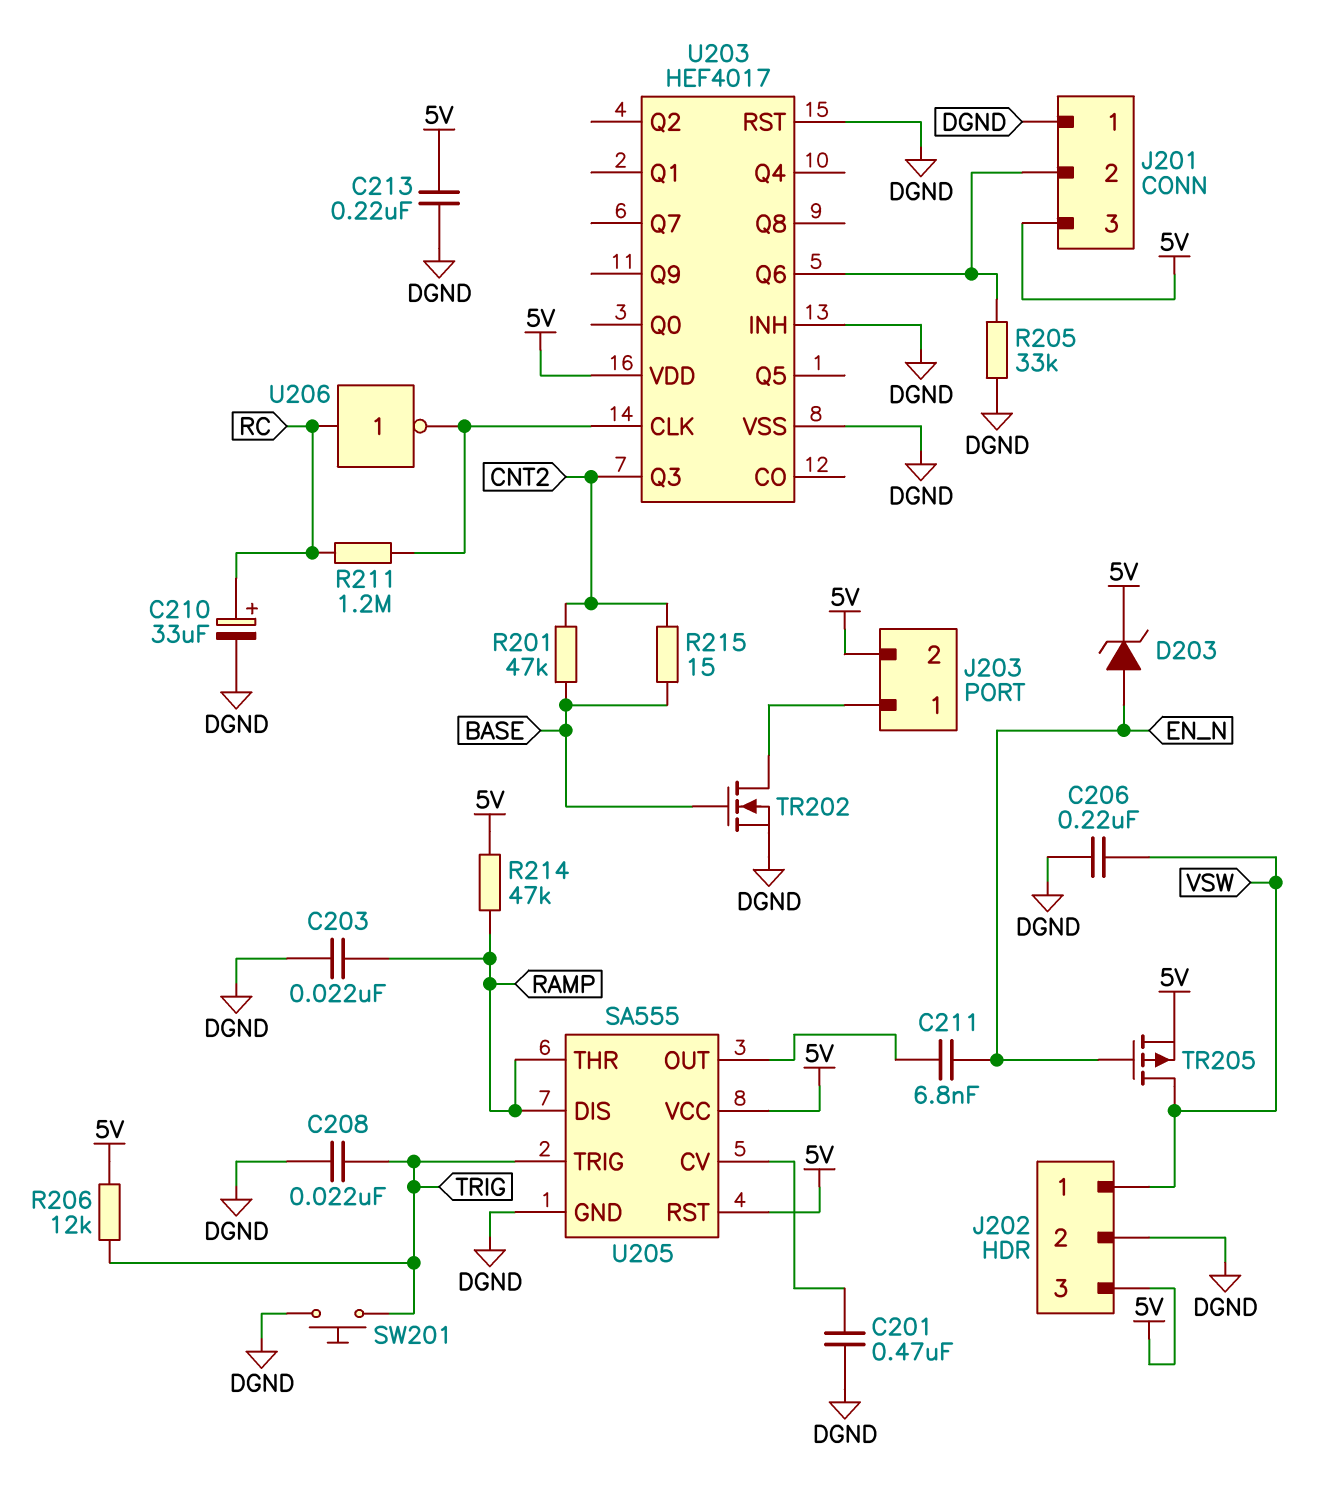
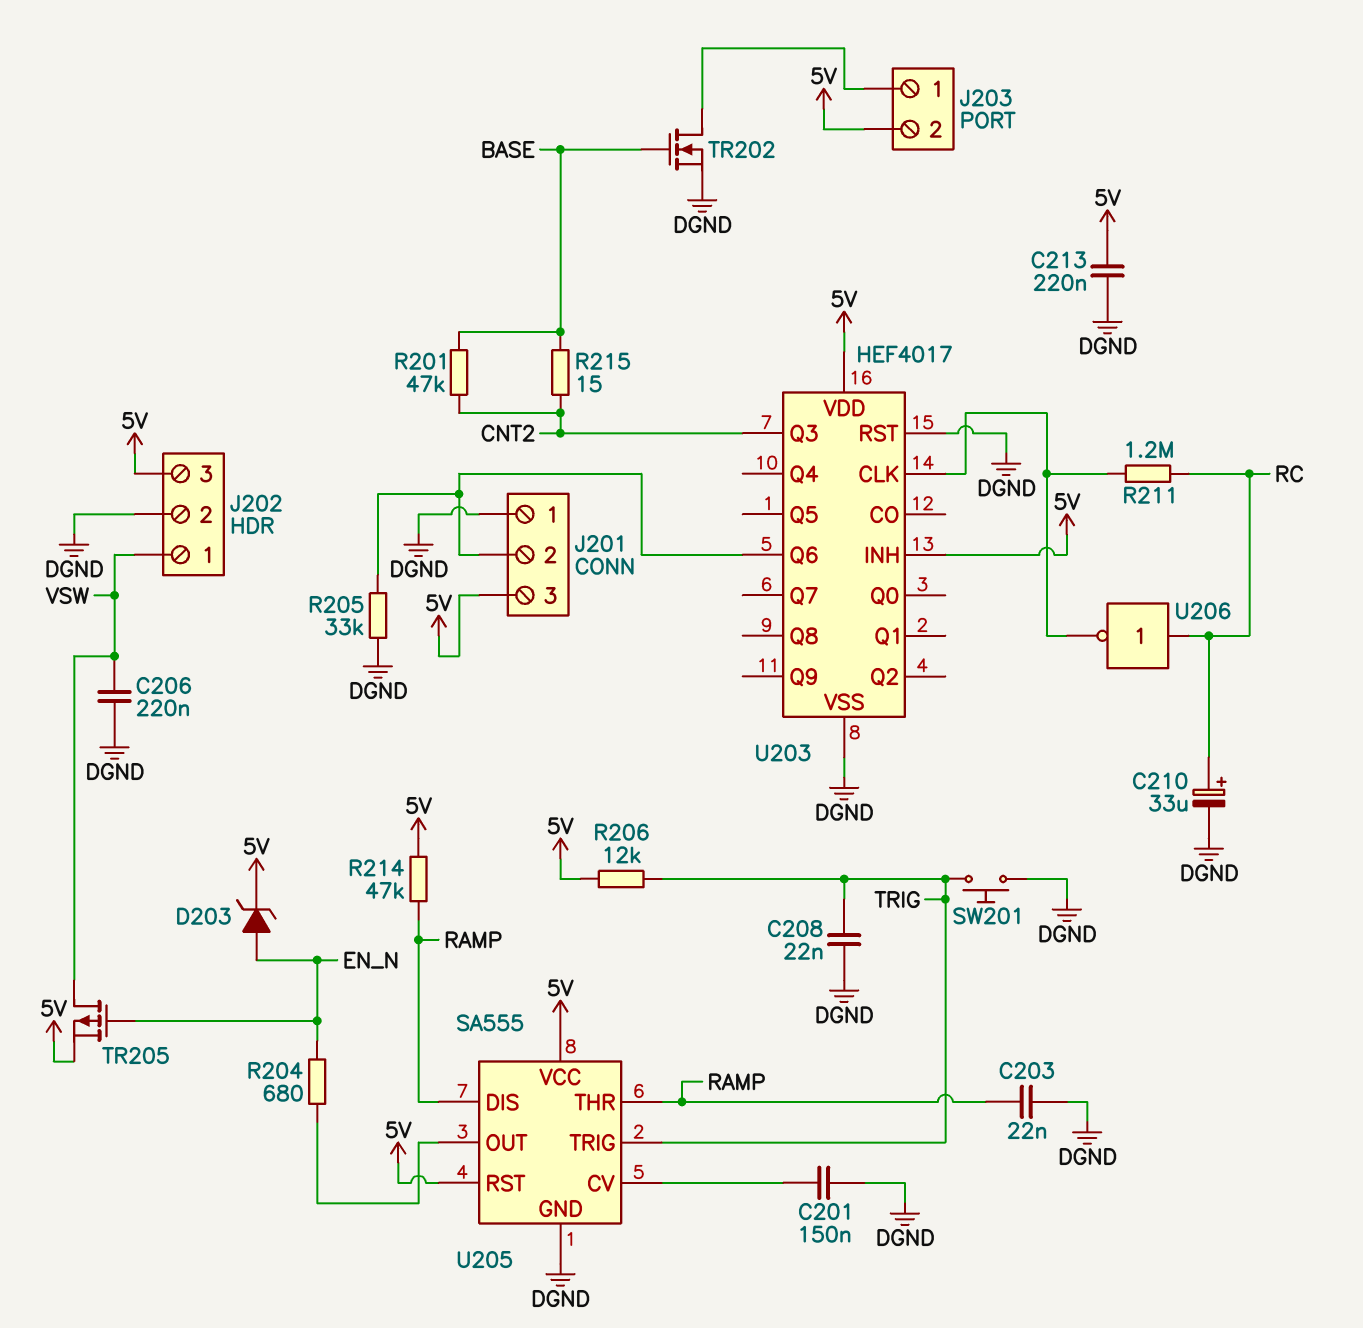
C201: 470nF (DGND, U205/CV) -> 150nF (DGND, U205/CV)
C211: 6.8nF (EN_N, U205/OUT) -> none
R204: none -> 680 (EN_N, U205/OUT)
U203 pin INH: DGND -> 5V

